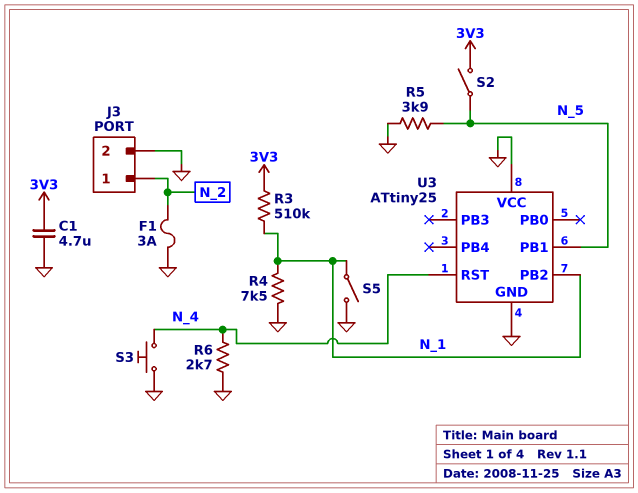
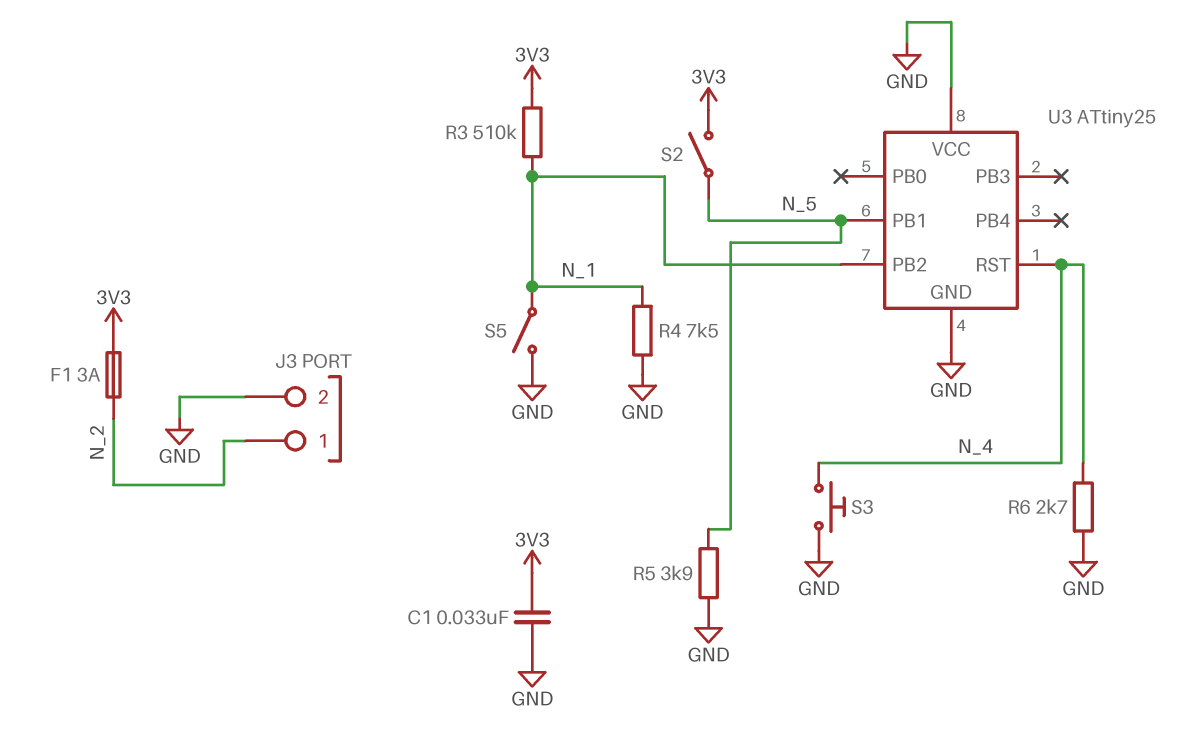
C1: 4.7uF (3V3, GND) -> 33nF (3V3, GND)
F1: 3A (GND, N_2) -> 3A (3V3, N_2)

